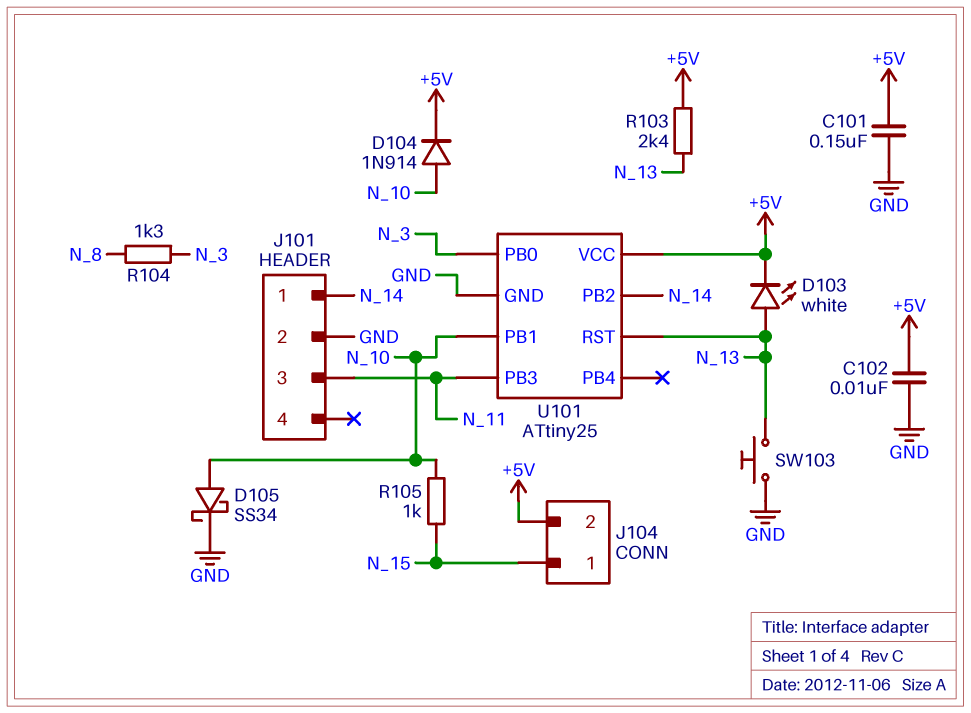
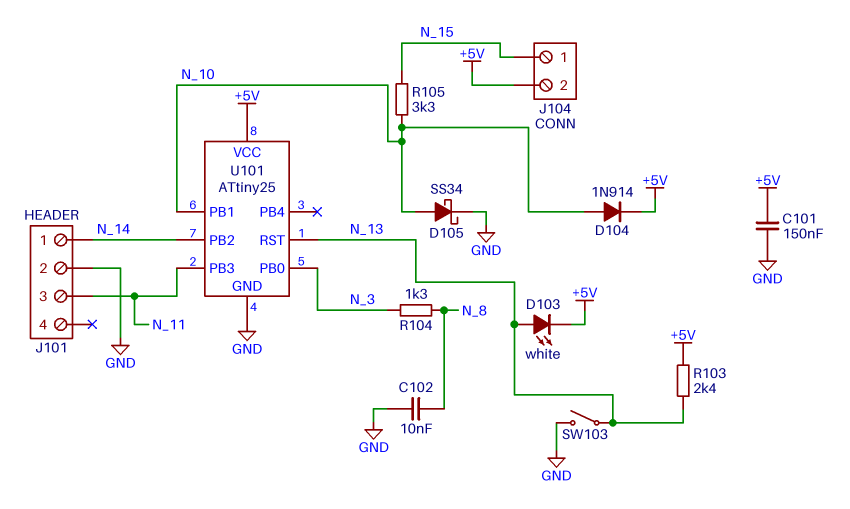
C102: 10nF (+5V, GND) -> 10nF (GND, N_8)
R105: 1k (N_10, N_15) -> 3.3k (N_10, N_15)
SW103: button (GND, N_13) -> switch (GND, N_13)

